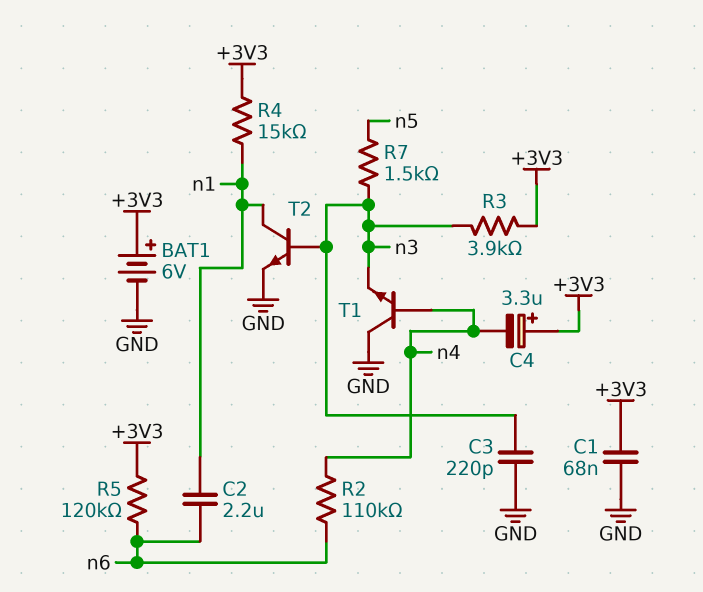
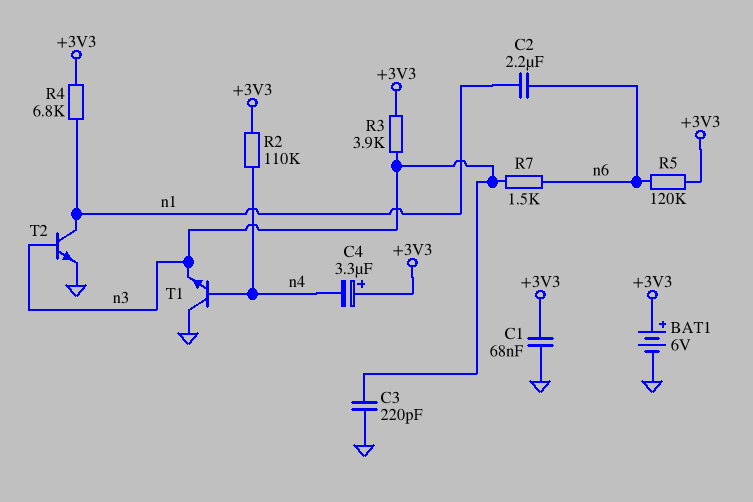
R2: 110k (n4, n6) -> 110k (+3V3, n4)
R4: 15k (+3V3, n1) -> 6.8k (+3V3, n1)
R7: 1.5k (n3, n5) -> 1.5k (n3, n6)

